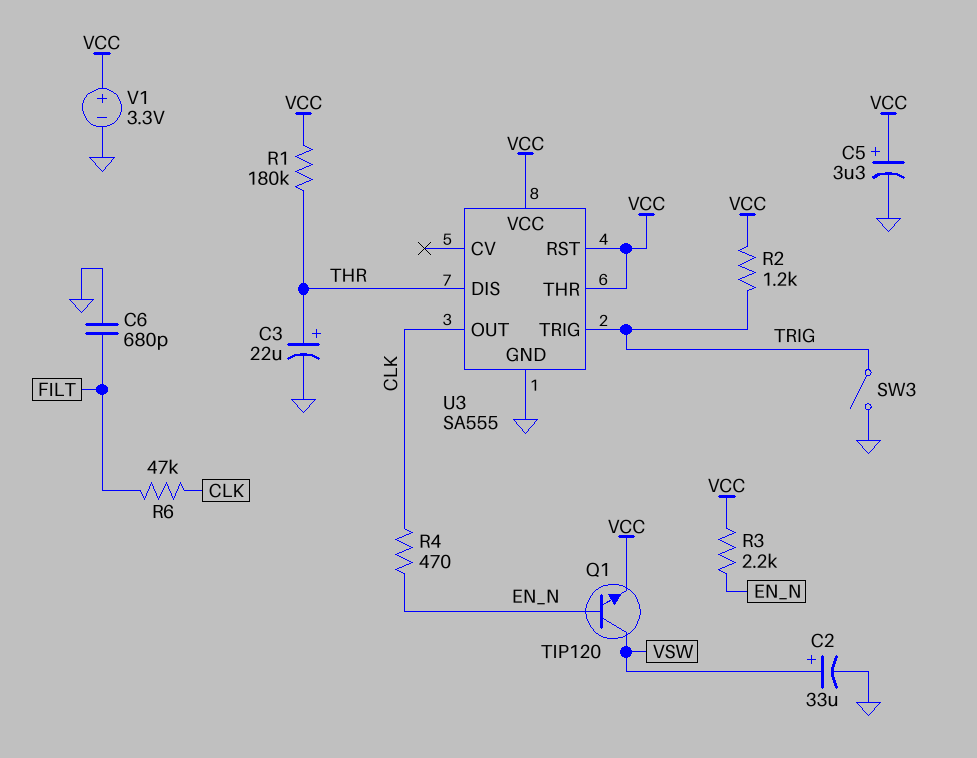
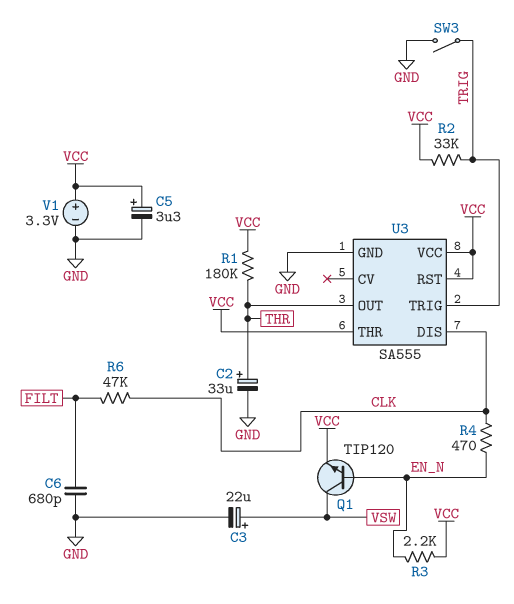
C2: 33uF (plus VSW, minus GND) -> 33uF (plus THR, minus GND)
C3: 22uF (plus THR, minus GND) -> 22uF (plus VSW, minus GND)
R2: 1.2k (TRIG, VCC) -> 33k (TRIG, VCC)
U3 pin DIS: THR -> CLK
U3 pin OUT: CLK -> THR

